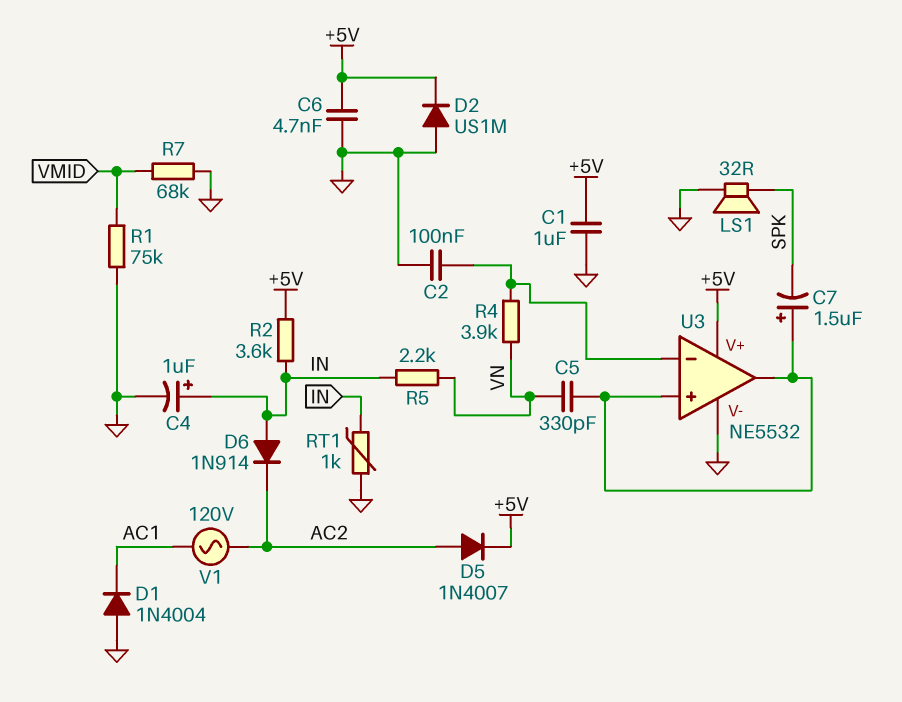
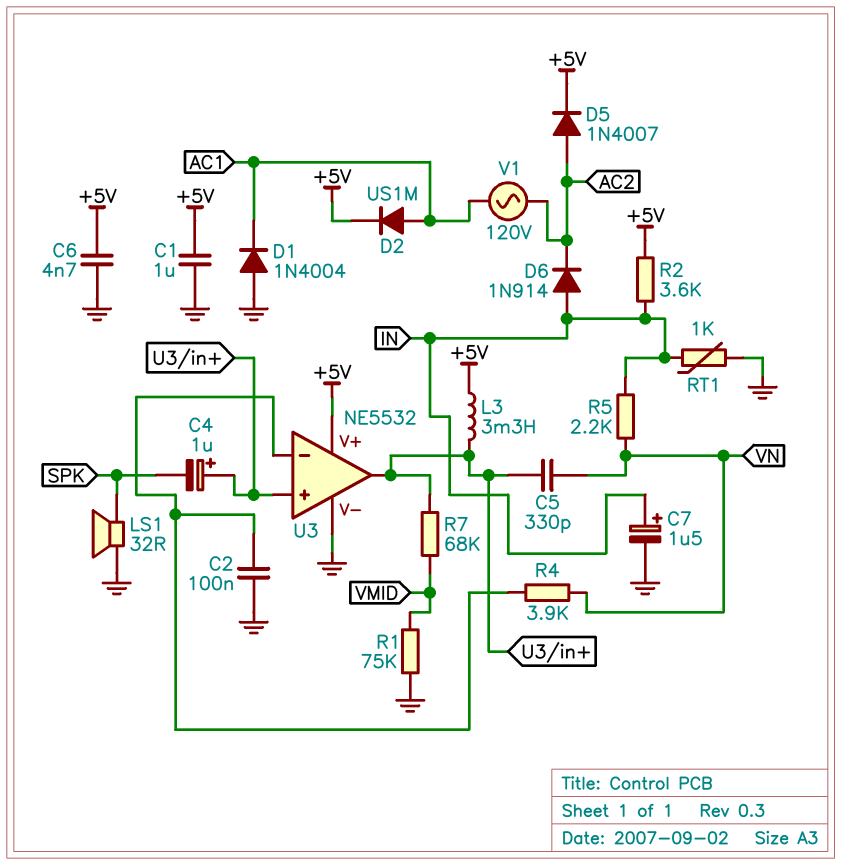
C4: 1uF (plus IN, minus GND) -> 1uF (plus U3/in+, minus SPK)
C7: 1.5uF (plus U3/in+, minus SPK) -> 1.5uF (plus IN, minus GND)
D2: diode US1M (A GND, K +5V) -> diode US1M (A AC1, K +5V)
L3: none -> 3.3mH (+5V, U3/in+)
R7: 68k (GND, VMID) -> 68k (U3/in+, VMID)

